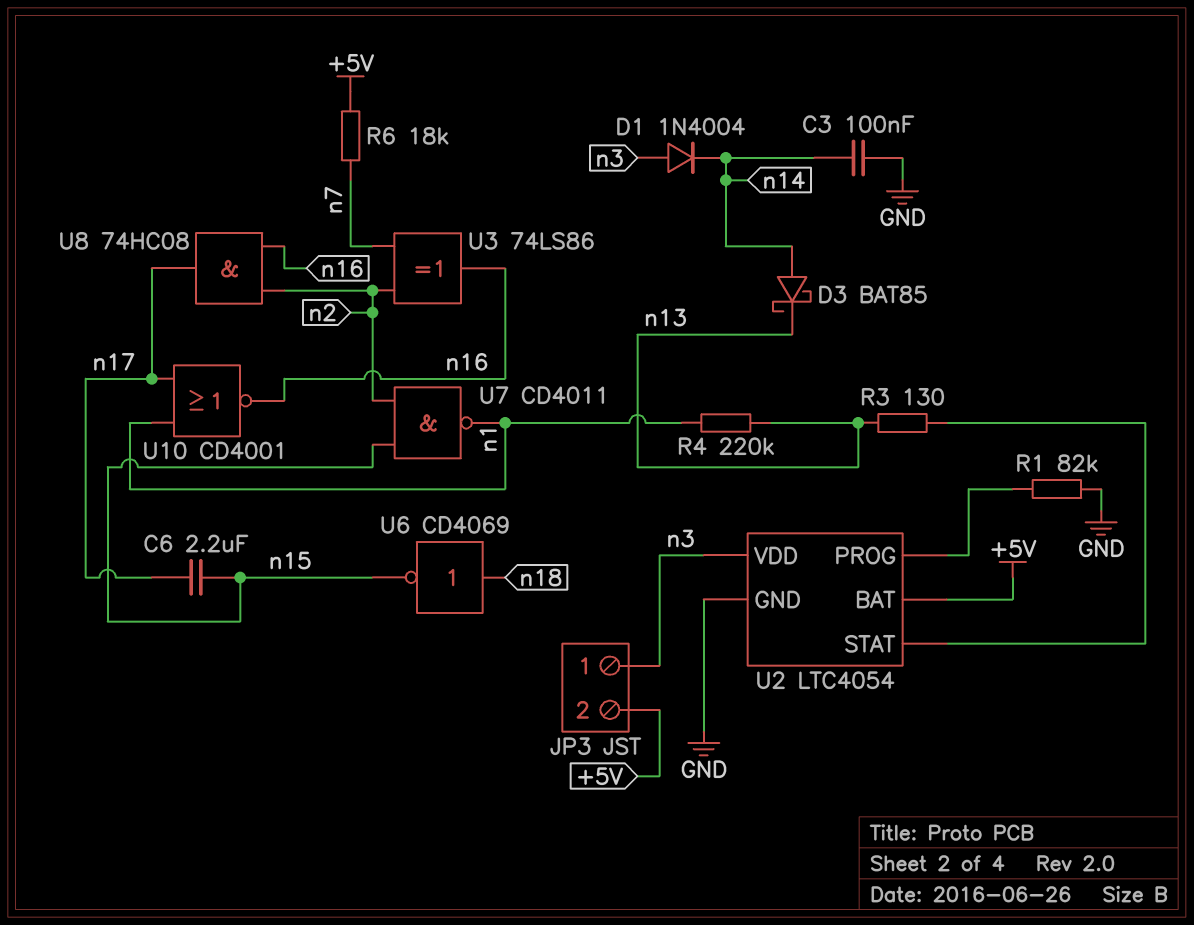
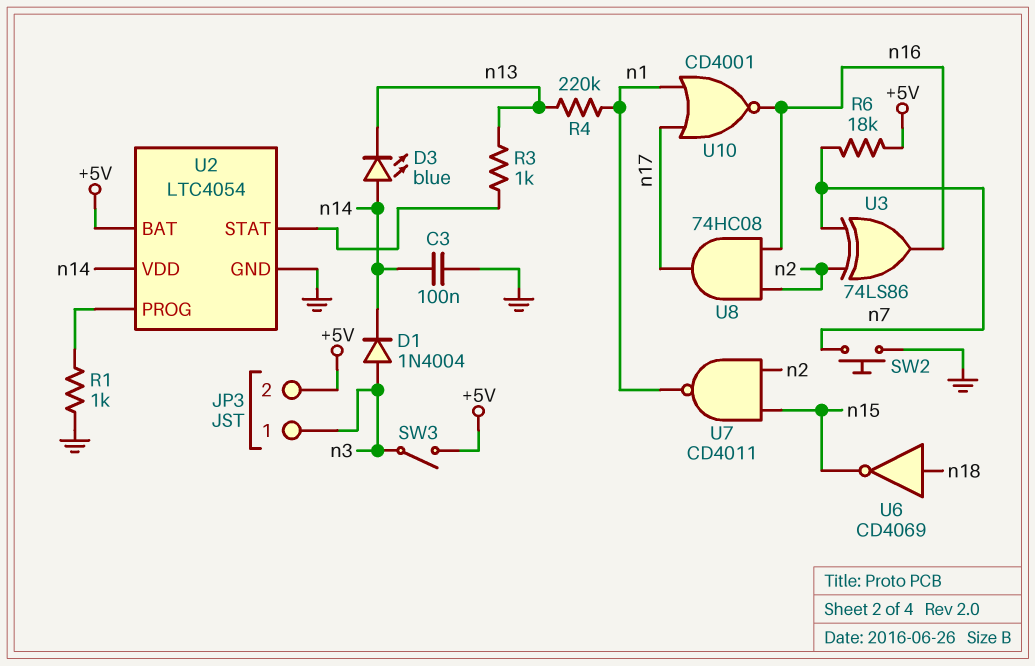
C6: 2.2uF (n15, n17) -> none
D3: schottky BAT85 (A n14, K n13) -> LED blue (A n14, K n13)
R1: 82k (GND, U2/PROG) -> 1k (GND, U2/PROG)
R3: 130 (U2/STAT, n13) -> 1k (U2/STAT, n13)
SW2: none -> button (GND, n7)
SW3: none -> switch (+5V, n3)
U2 pin VDD: n3 -> n14

